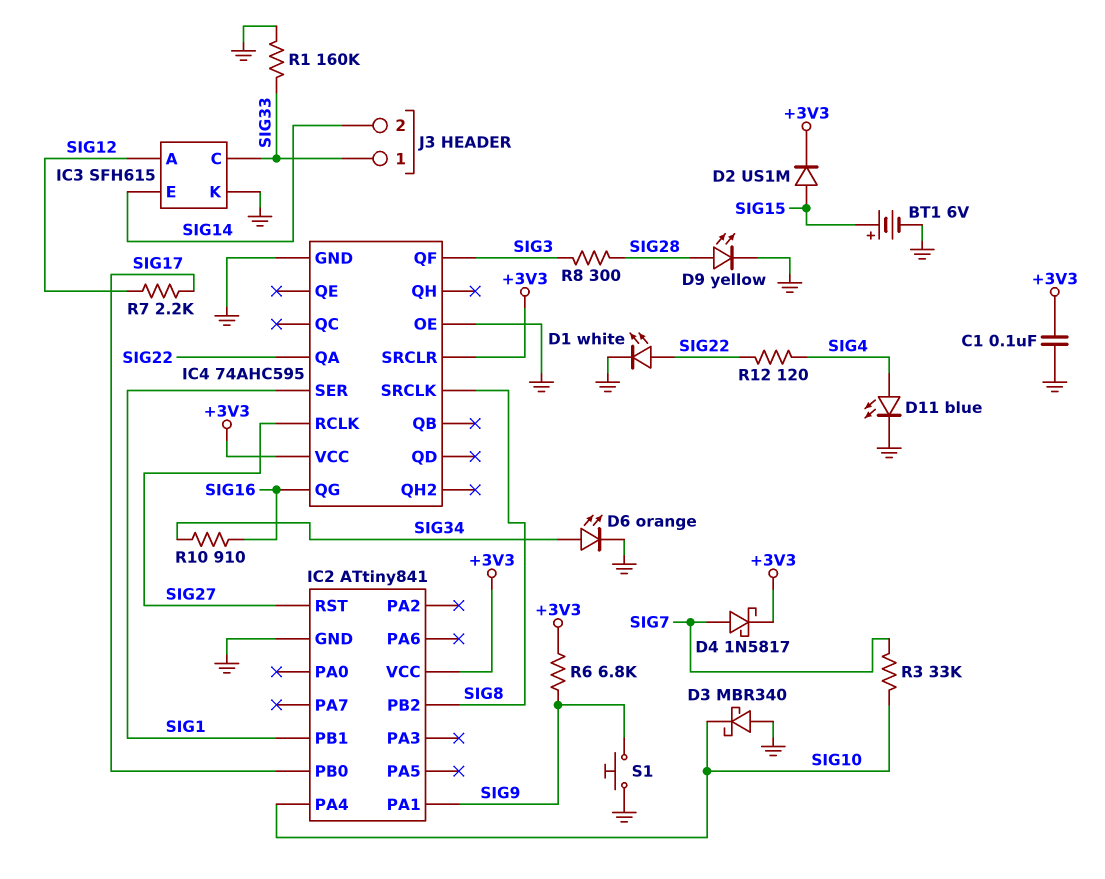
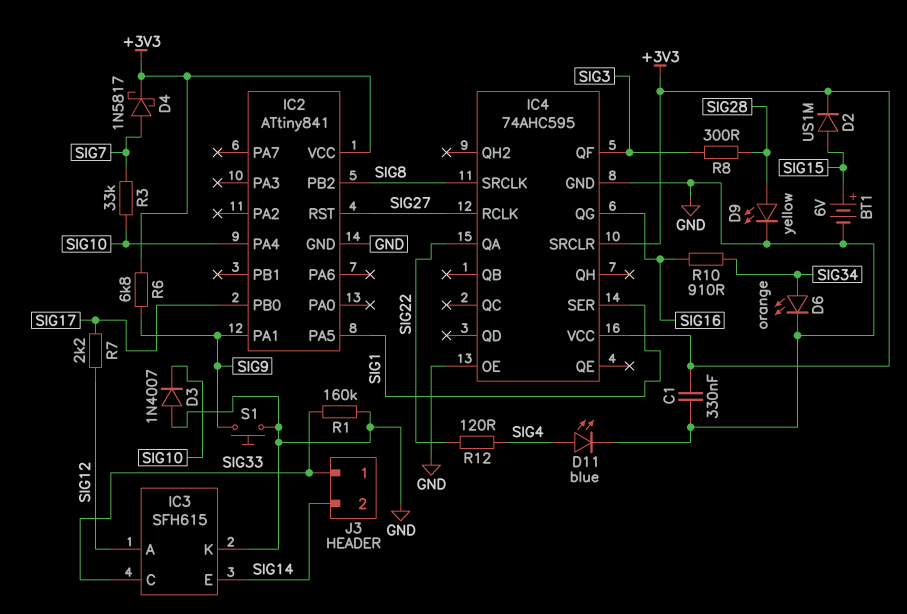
C1: 100nF (+3V3, GND) -> 330nF (+3V3, GND)
D1: LED white (A SIG22, K GND) -> none
D3: schottky MBR340 (A GND, K SIG10) -> diode 1N4007 (A GND, K SIG10)
IC2 pin PA5: none -> SIG1
IC2 pin PB1: SIG1 -> none

